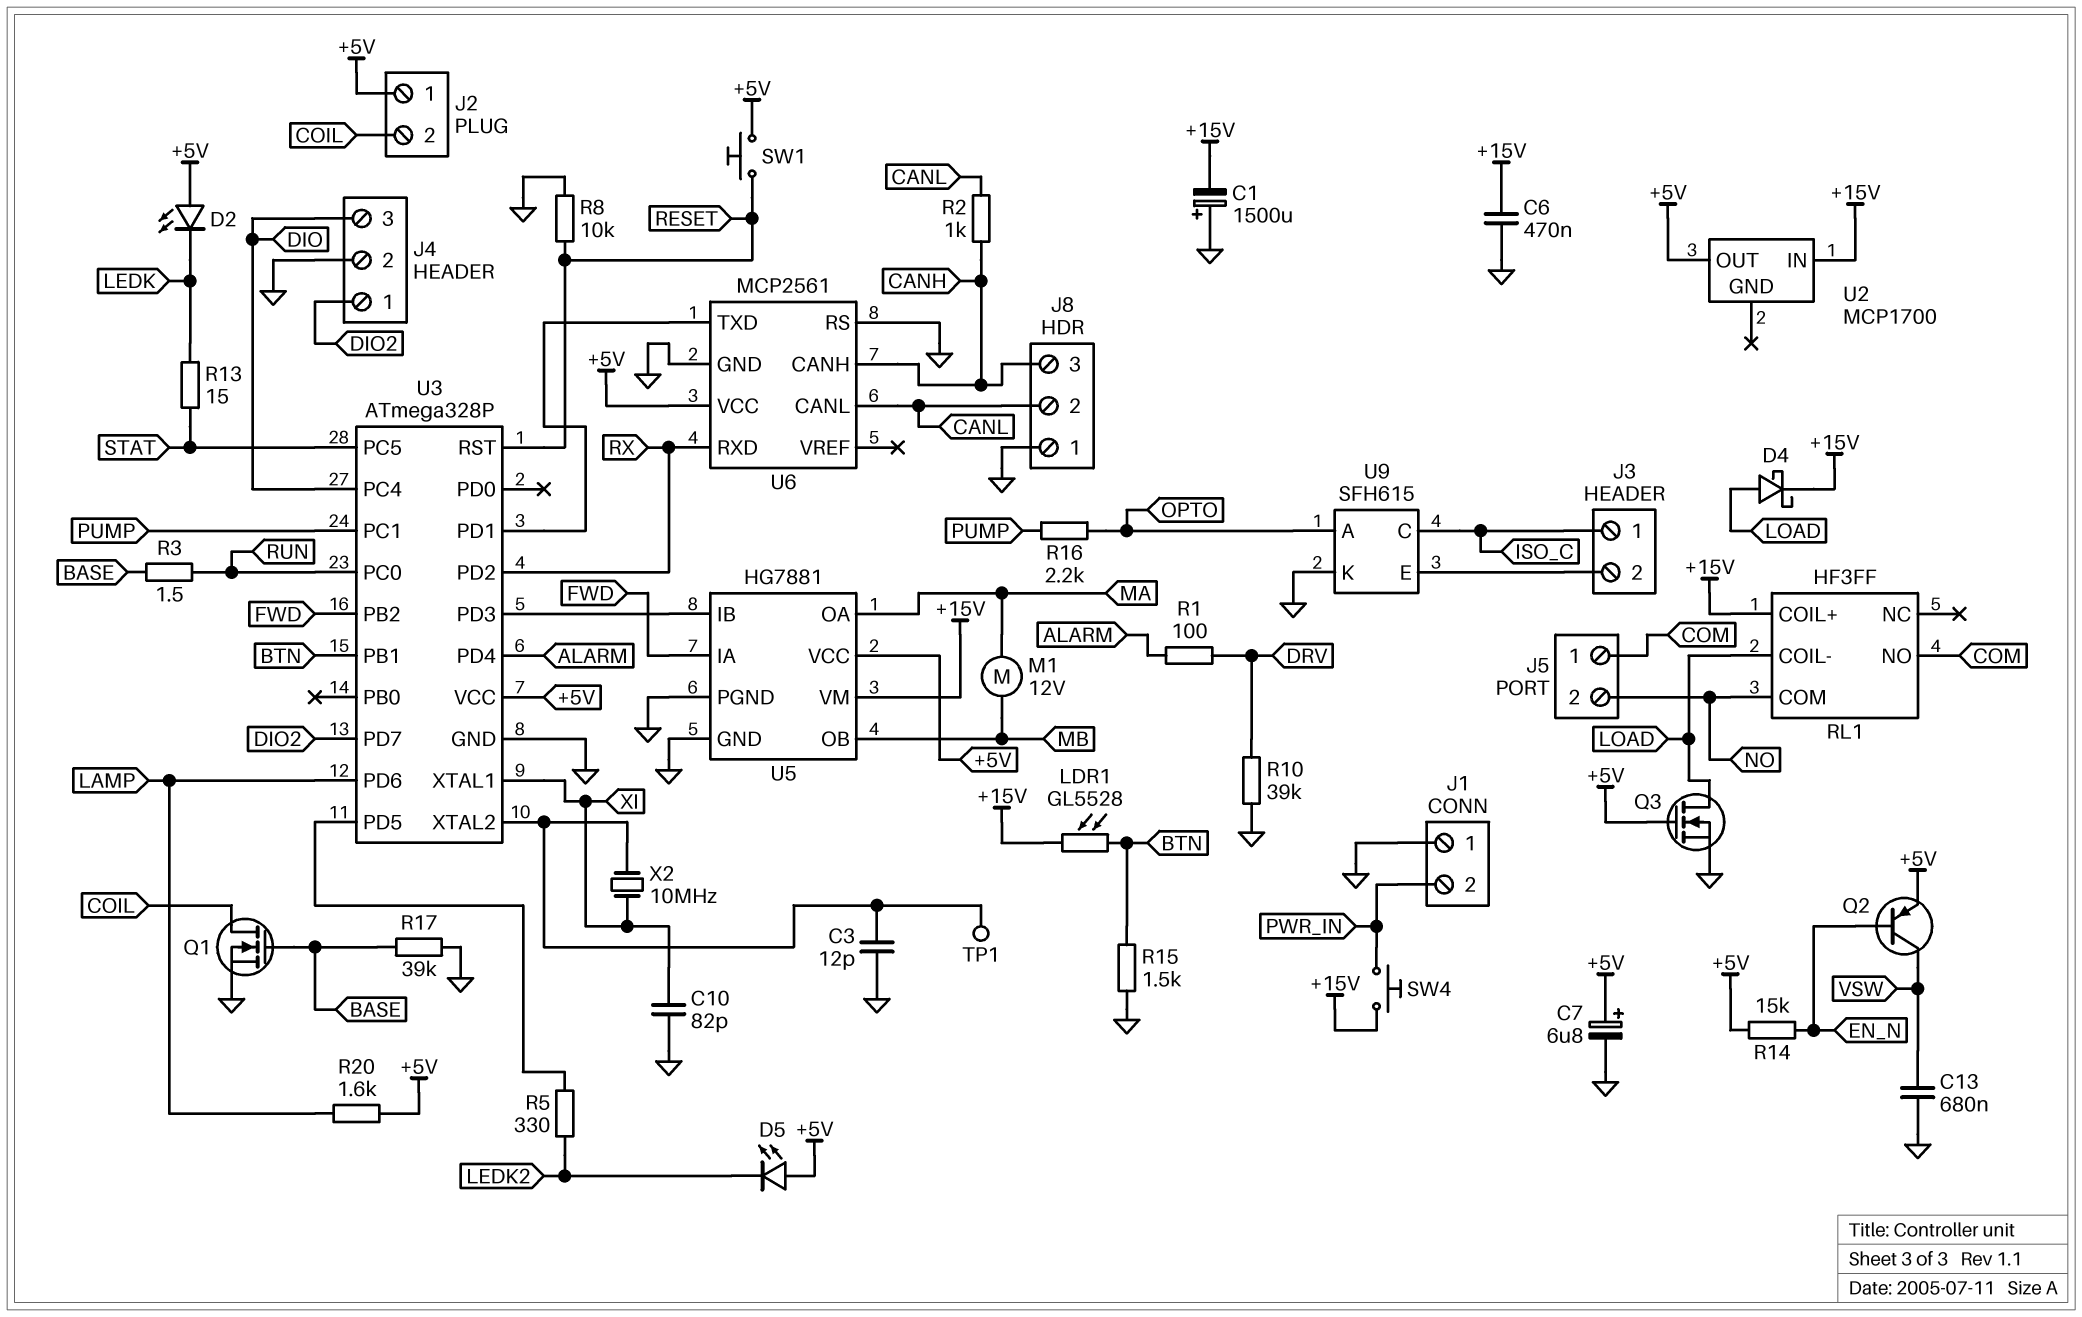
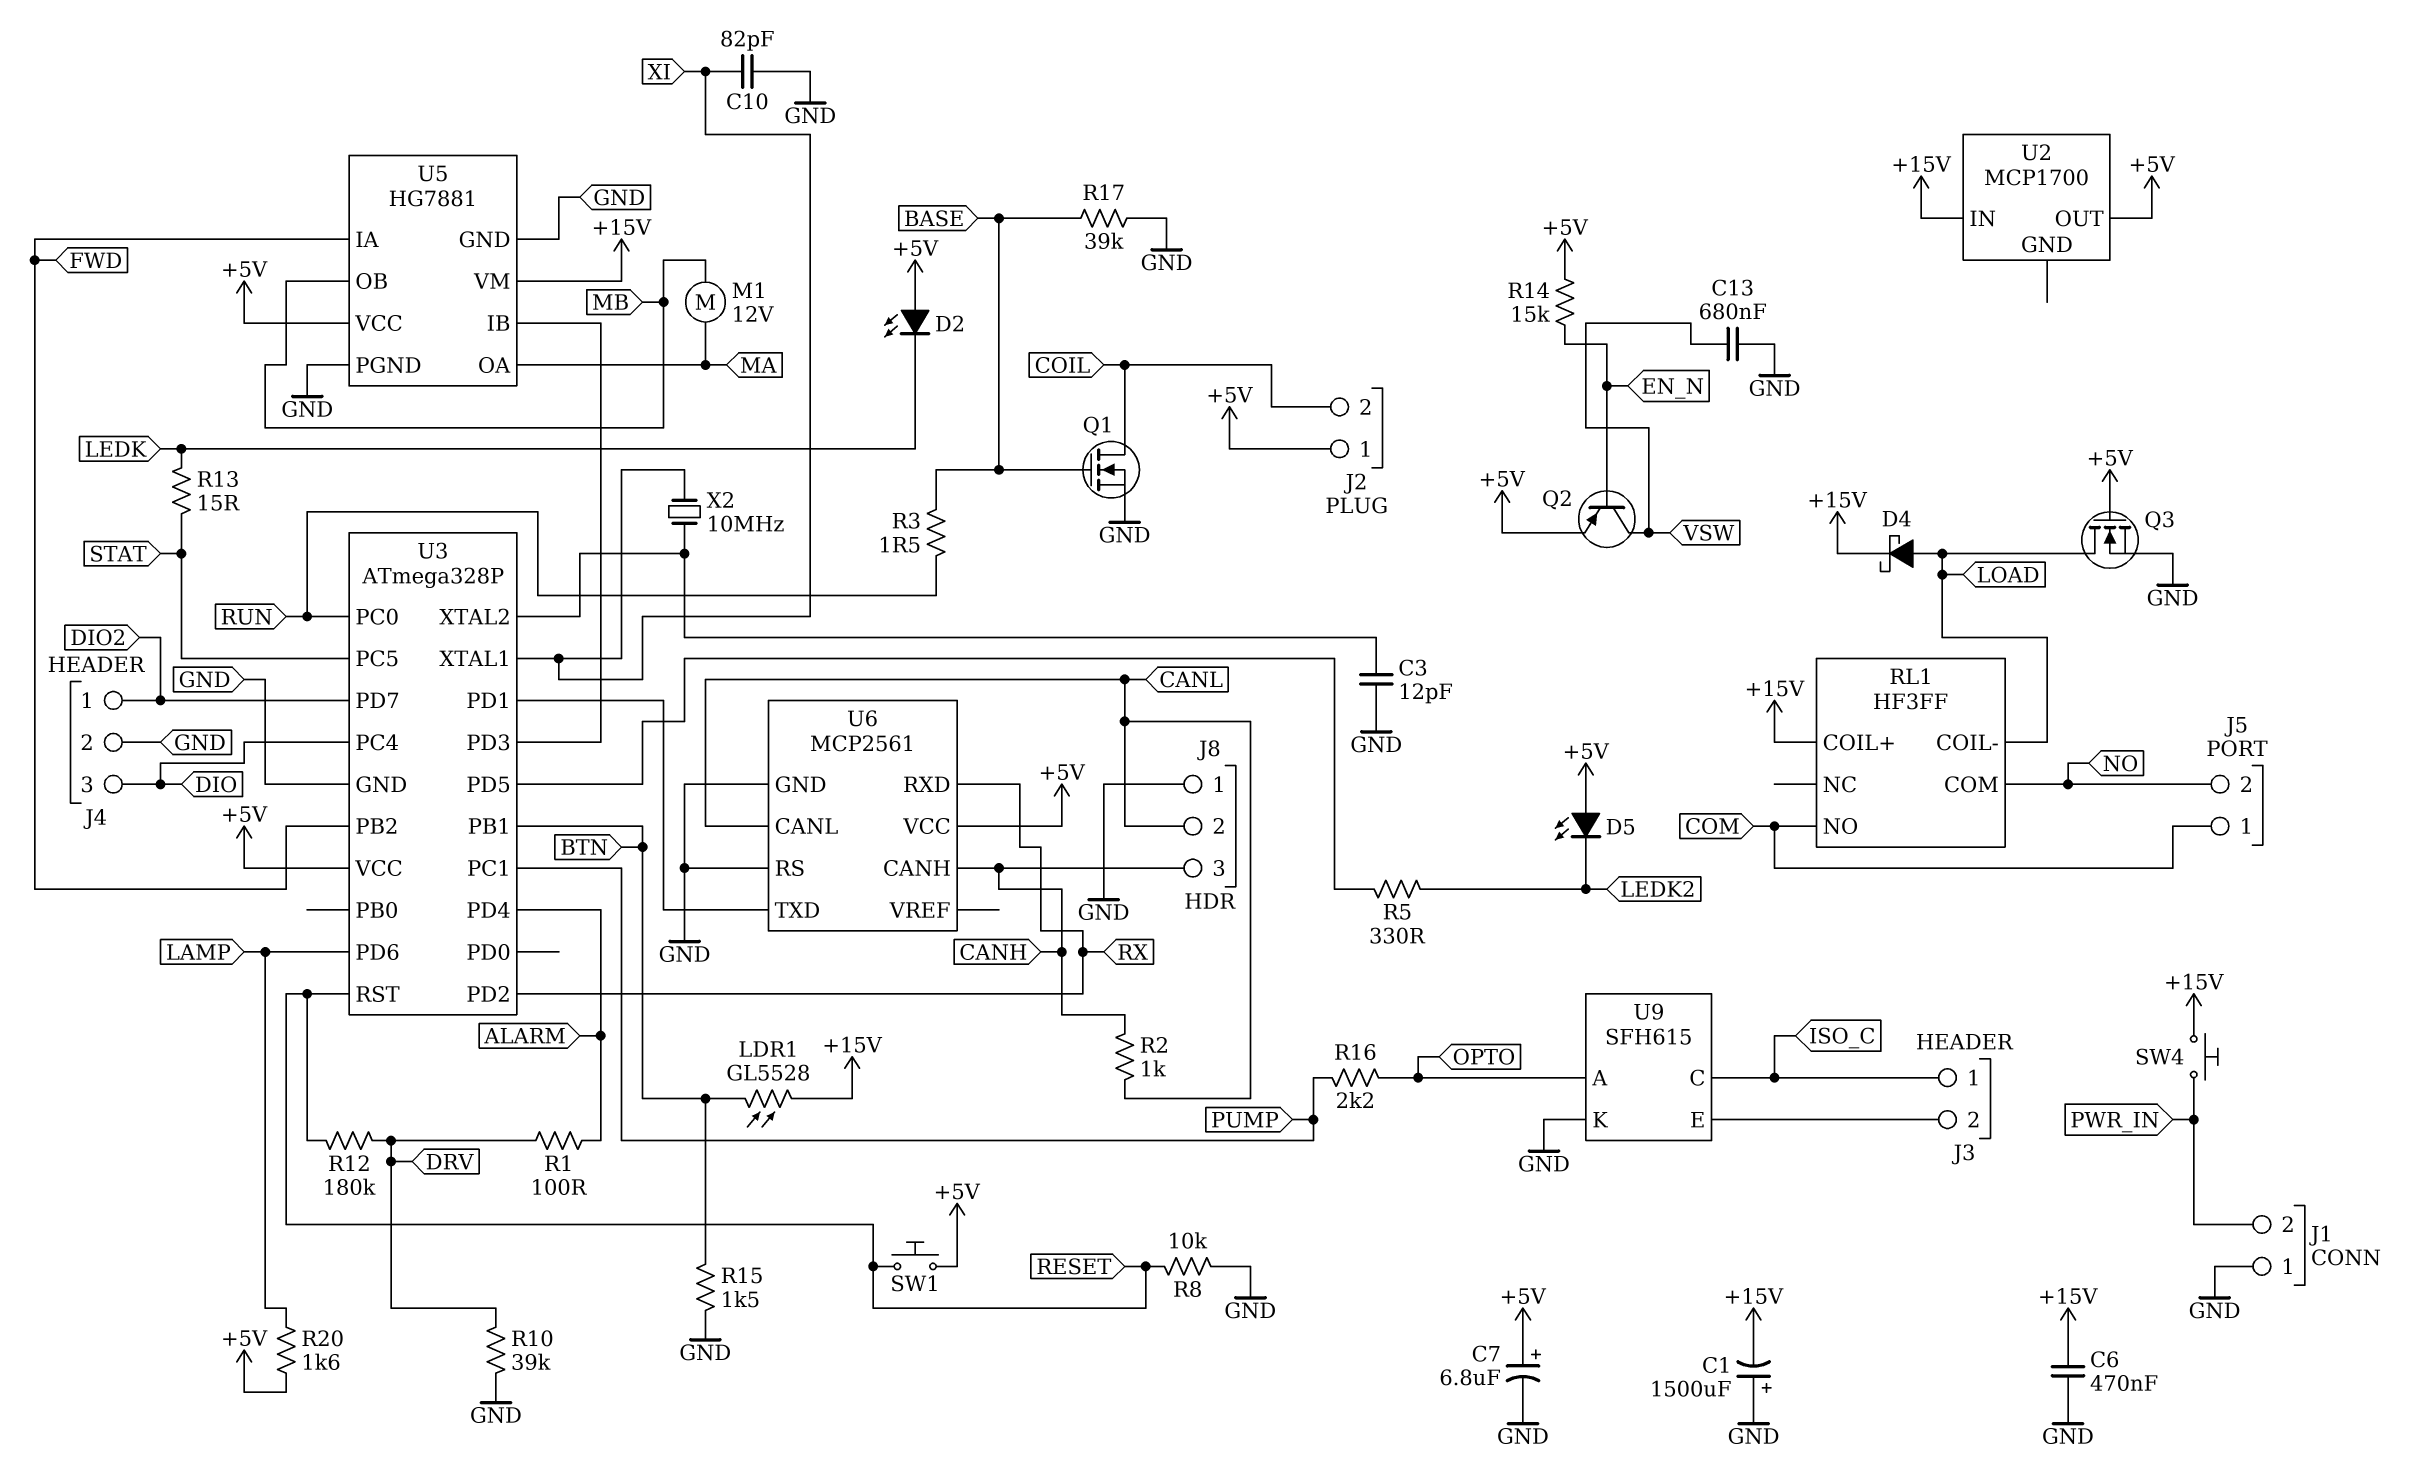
R12: none -> 180k (DRV, RESET)
TP1: test point (U3/XTAL2) -> none

